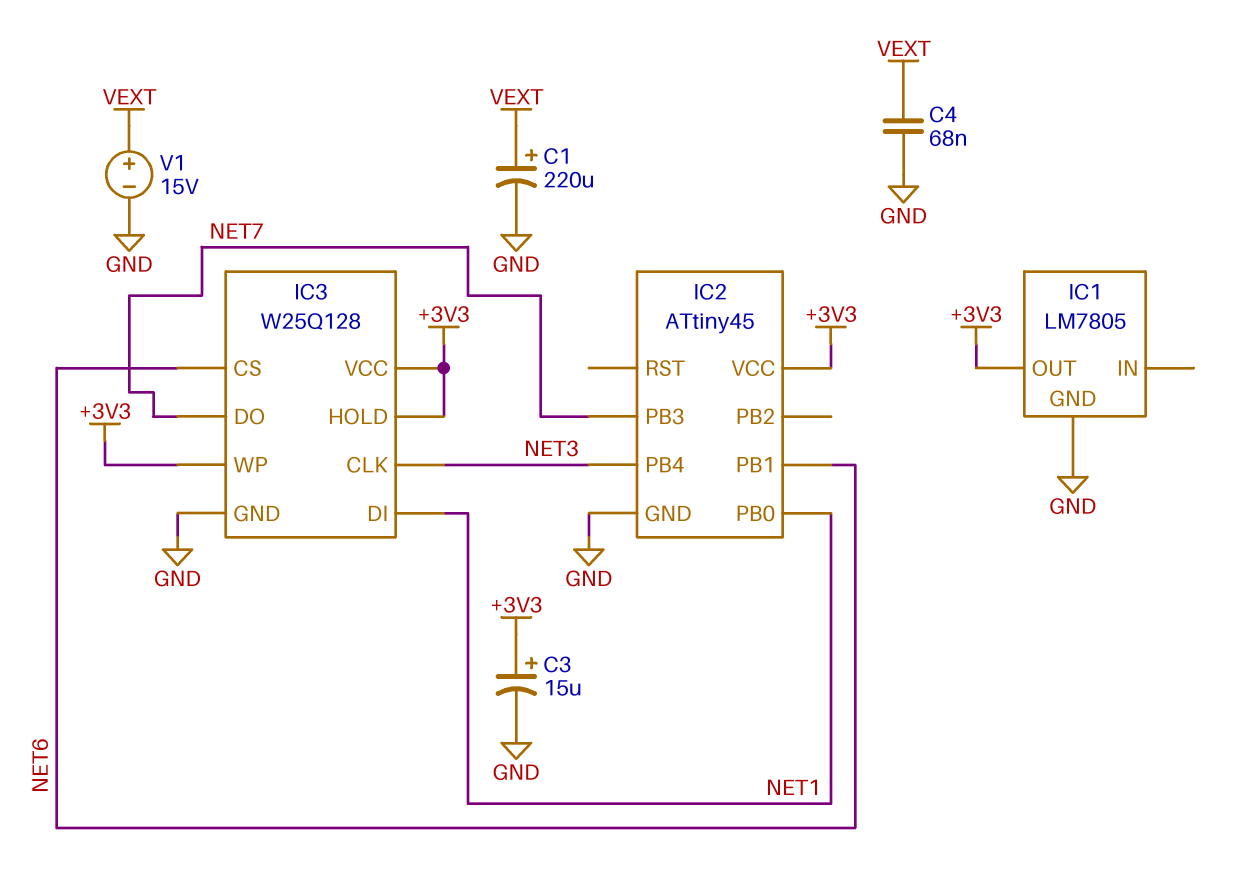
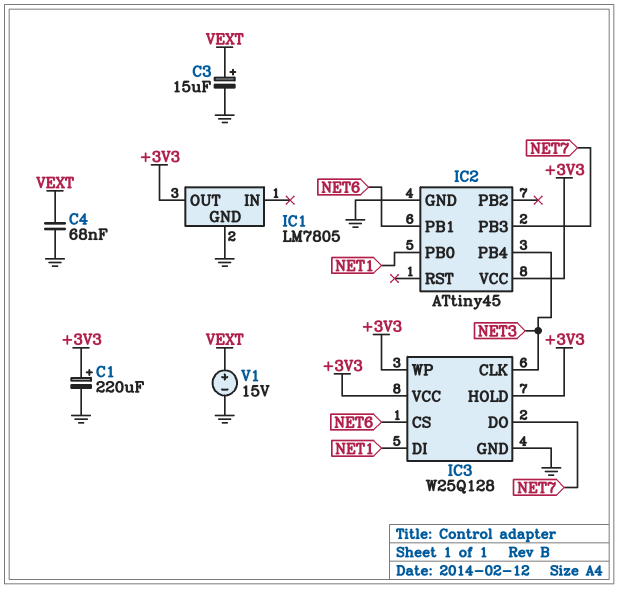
C1: 220uF (plus VEXT, minus GND) -> 220uF (plus +3V3, minus GND)
C3: 15uF (plus +3V3, minus GND) -> 15uF (plus VEXT, minus GND)

